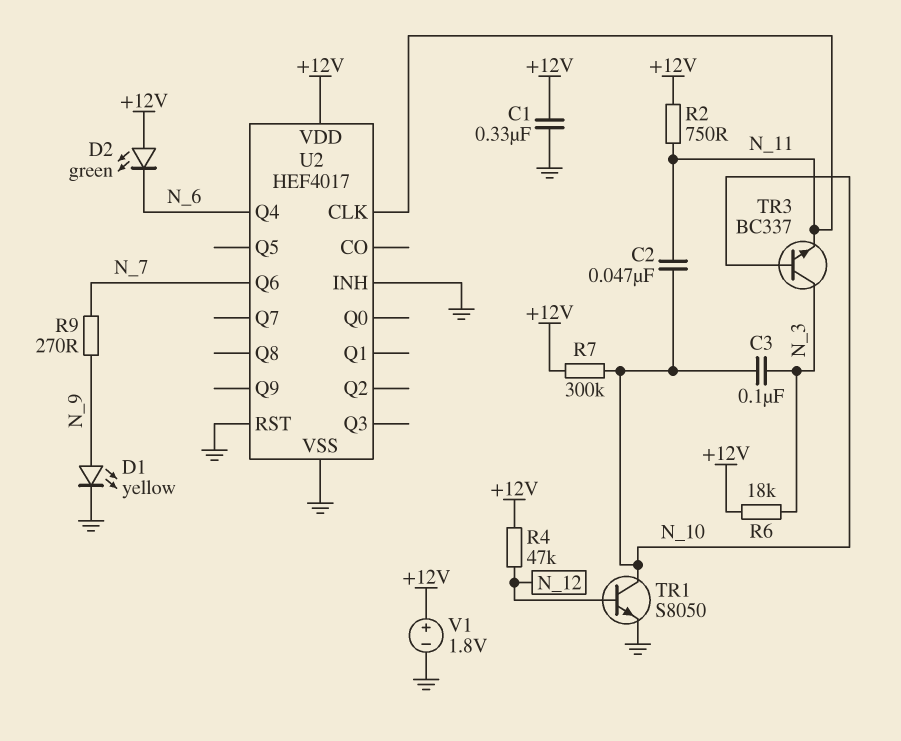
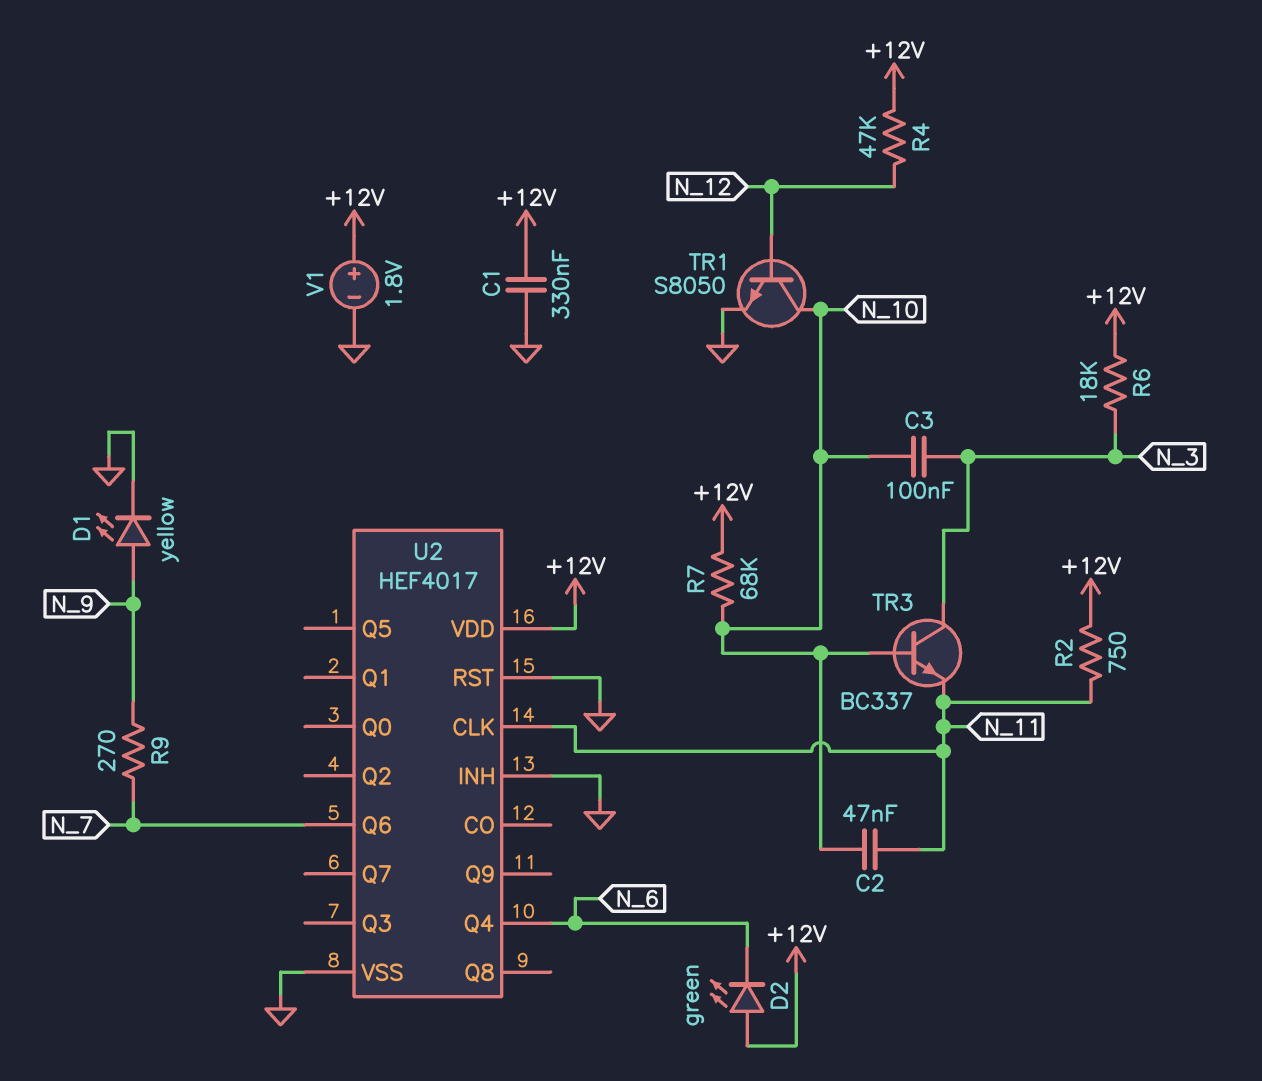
R7: 300k (+12V, N_10) -> 68k (+12V, N_10)

